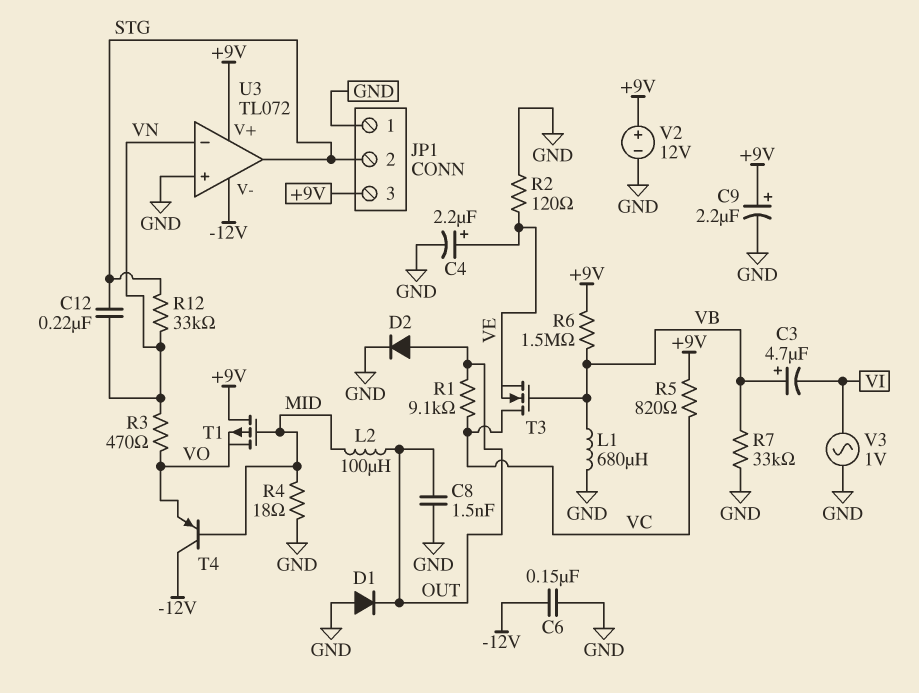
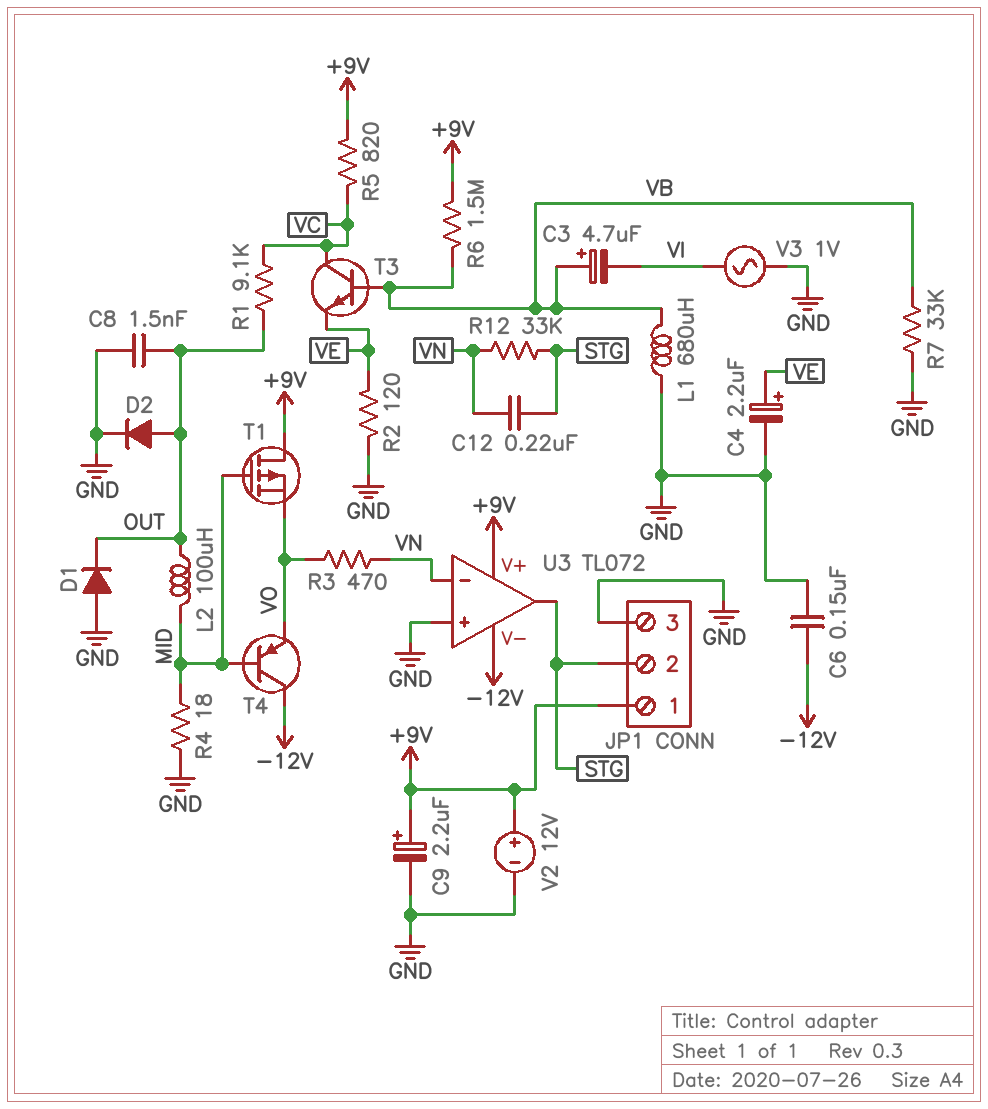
JP1 pin 1: GND -> +9V
JP1 pin 3: +9V -> GND
T3: NMOS (G VB, D VC, S VE) -> NPN (B VB, C VC, E VE)

